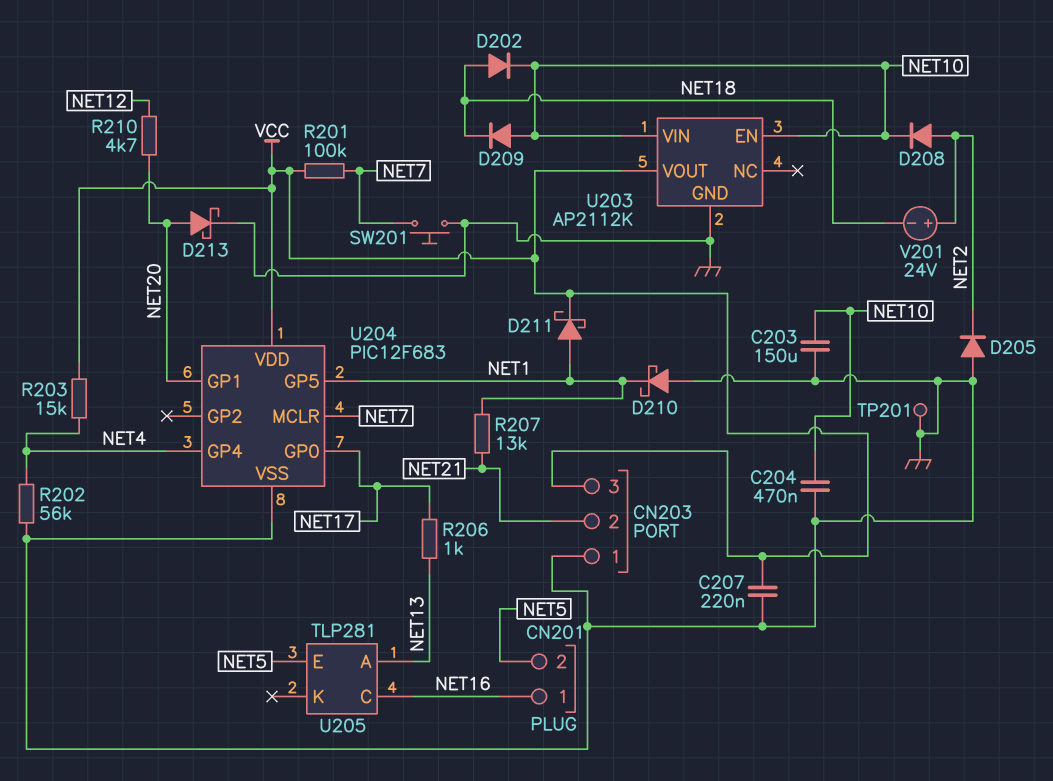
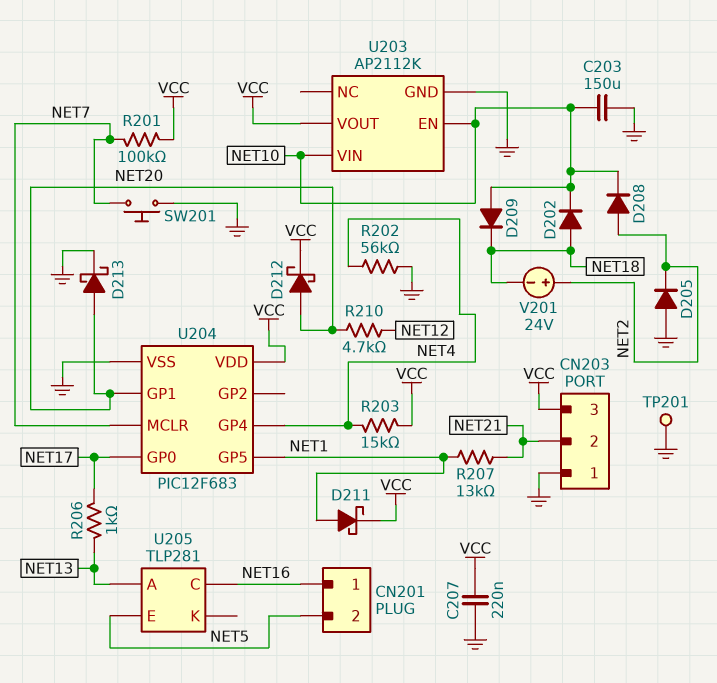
C204: 470nF (GND, NET10) -> none
D210: schottky (A GND, K NET1) -> none
D212: none -> schottky (A NET20, K VCC)

